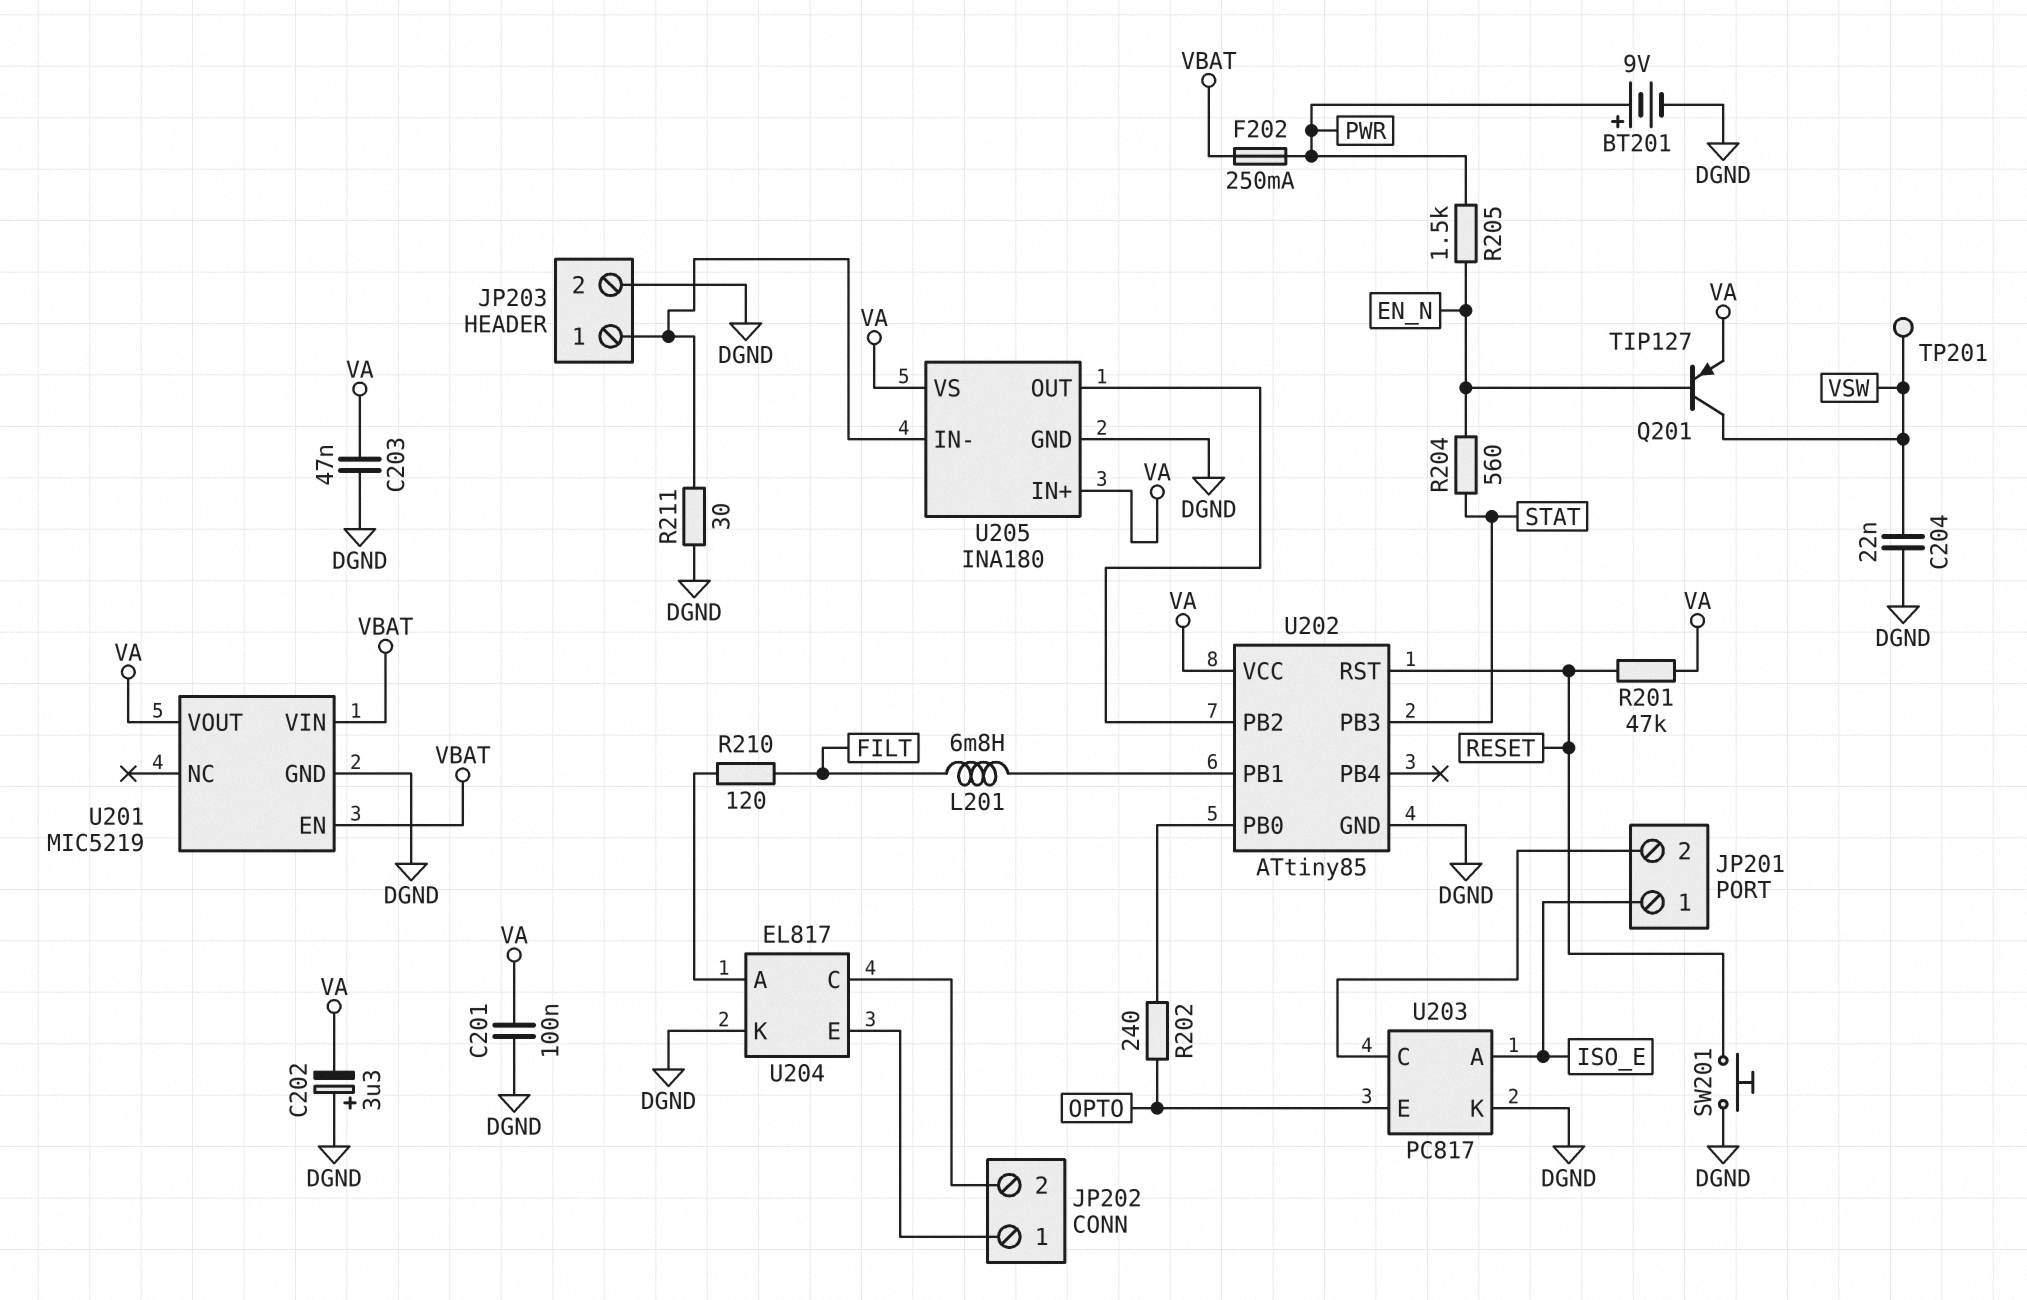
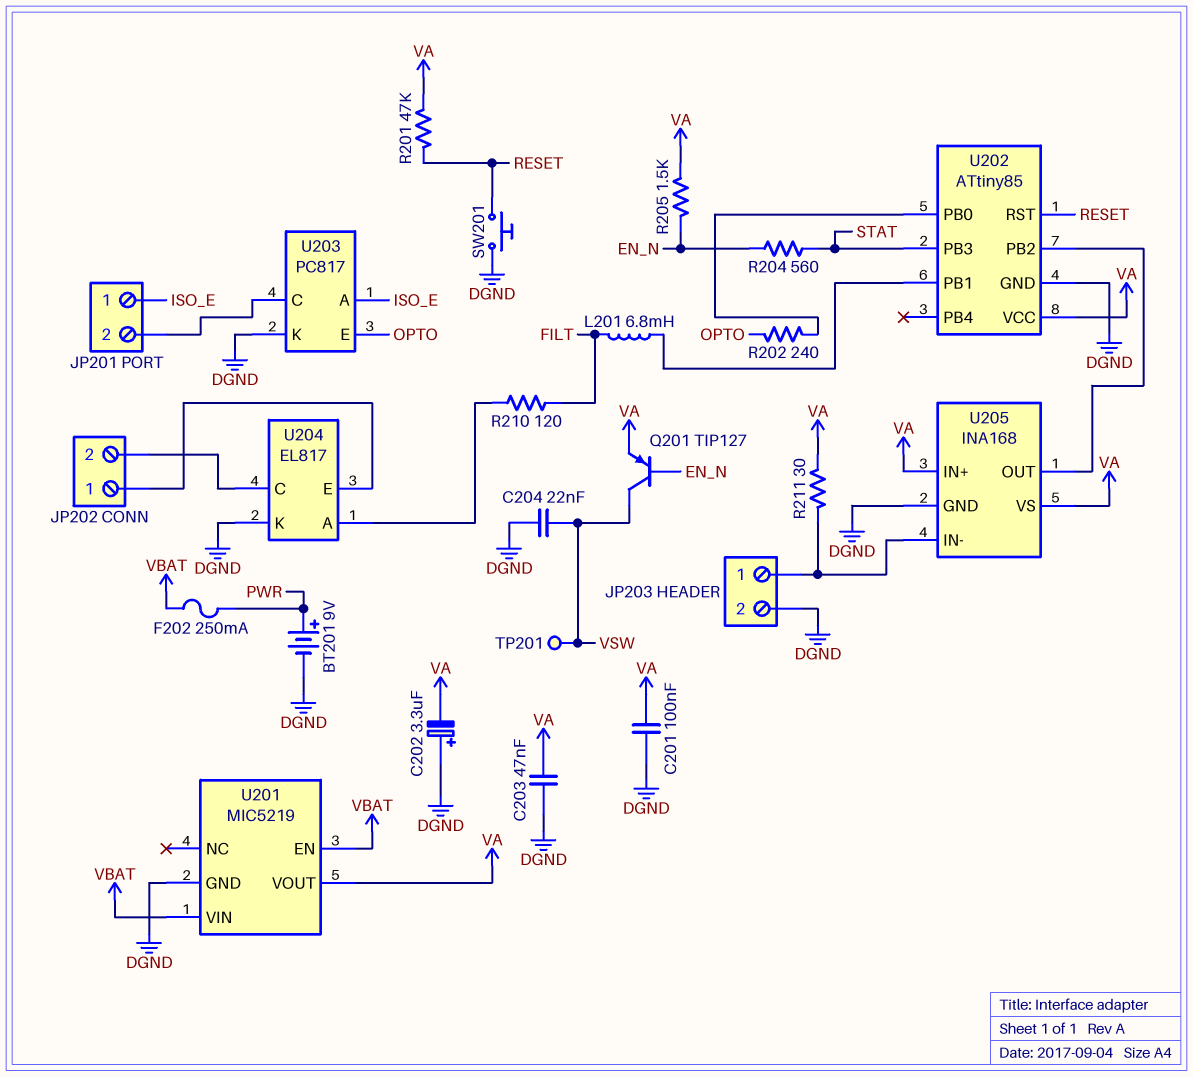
R205: 1.5k (EN_N, PWR) -> 1.5k (EN_N, VA)
R211: 30 (DGND, JP203/1) -> 30 (JP203/1, VA)
U205: INA180 -> INA168

